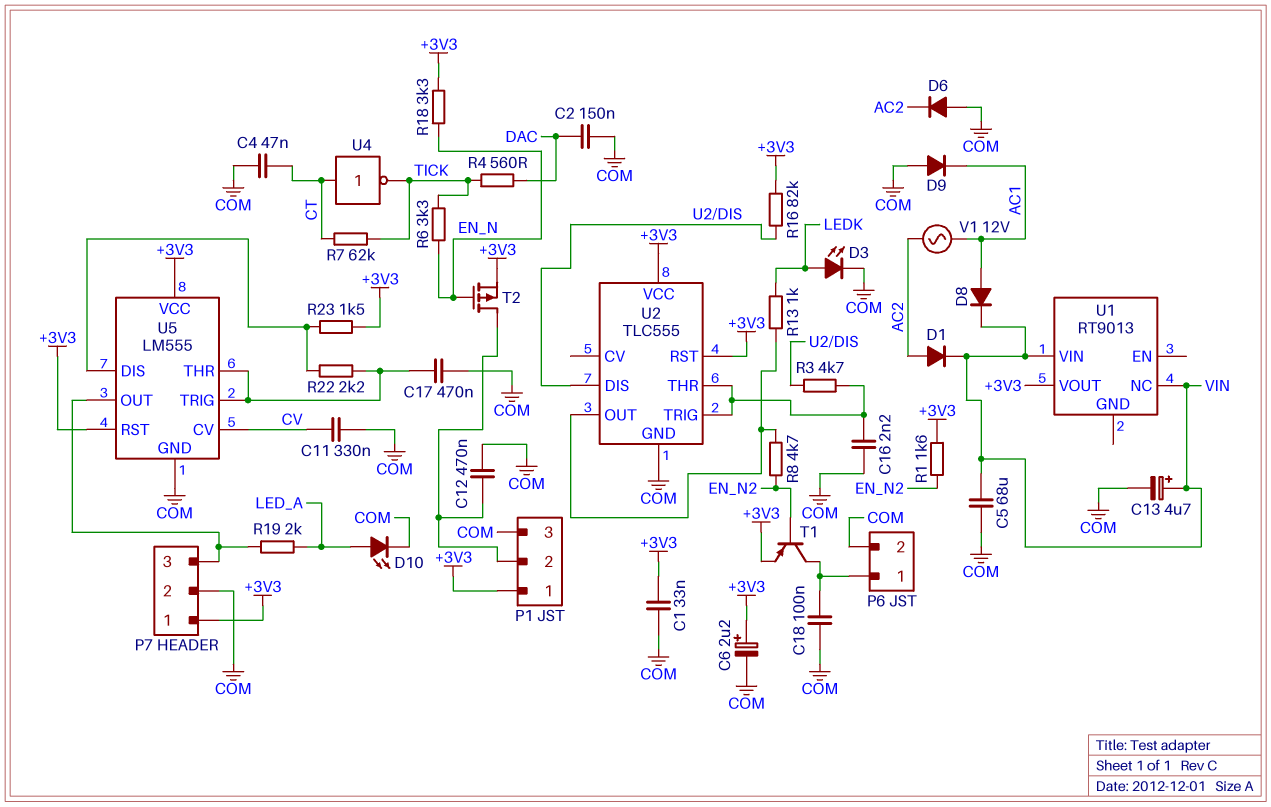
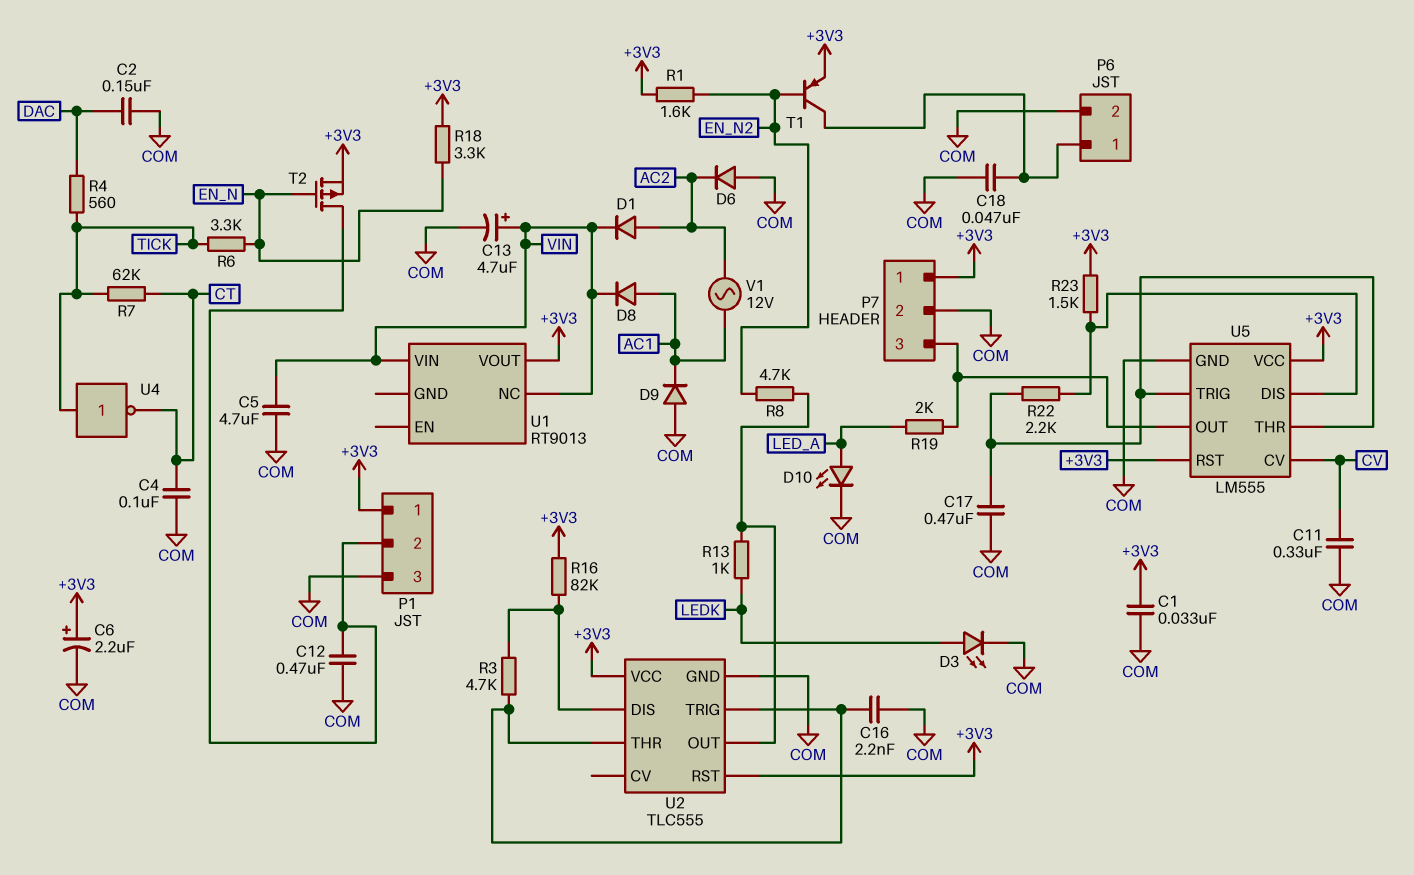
C4: 47nF (COM, CT) -> 100nF (COM, CT)
C5: 68uF (COM, VIN) -> 4.7uF (COM, VIN)
C18: 100nF (COM, P6/1) -> 47nF (COM, P6/1)
U4: NOT (in CT, out TICK) -> NOT (in TICK, out CT)

